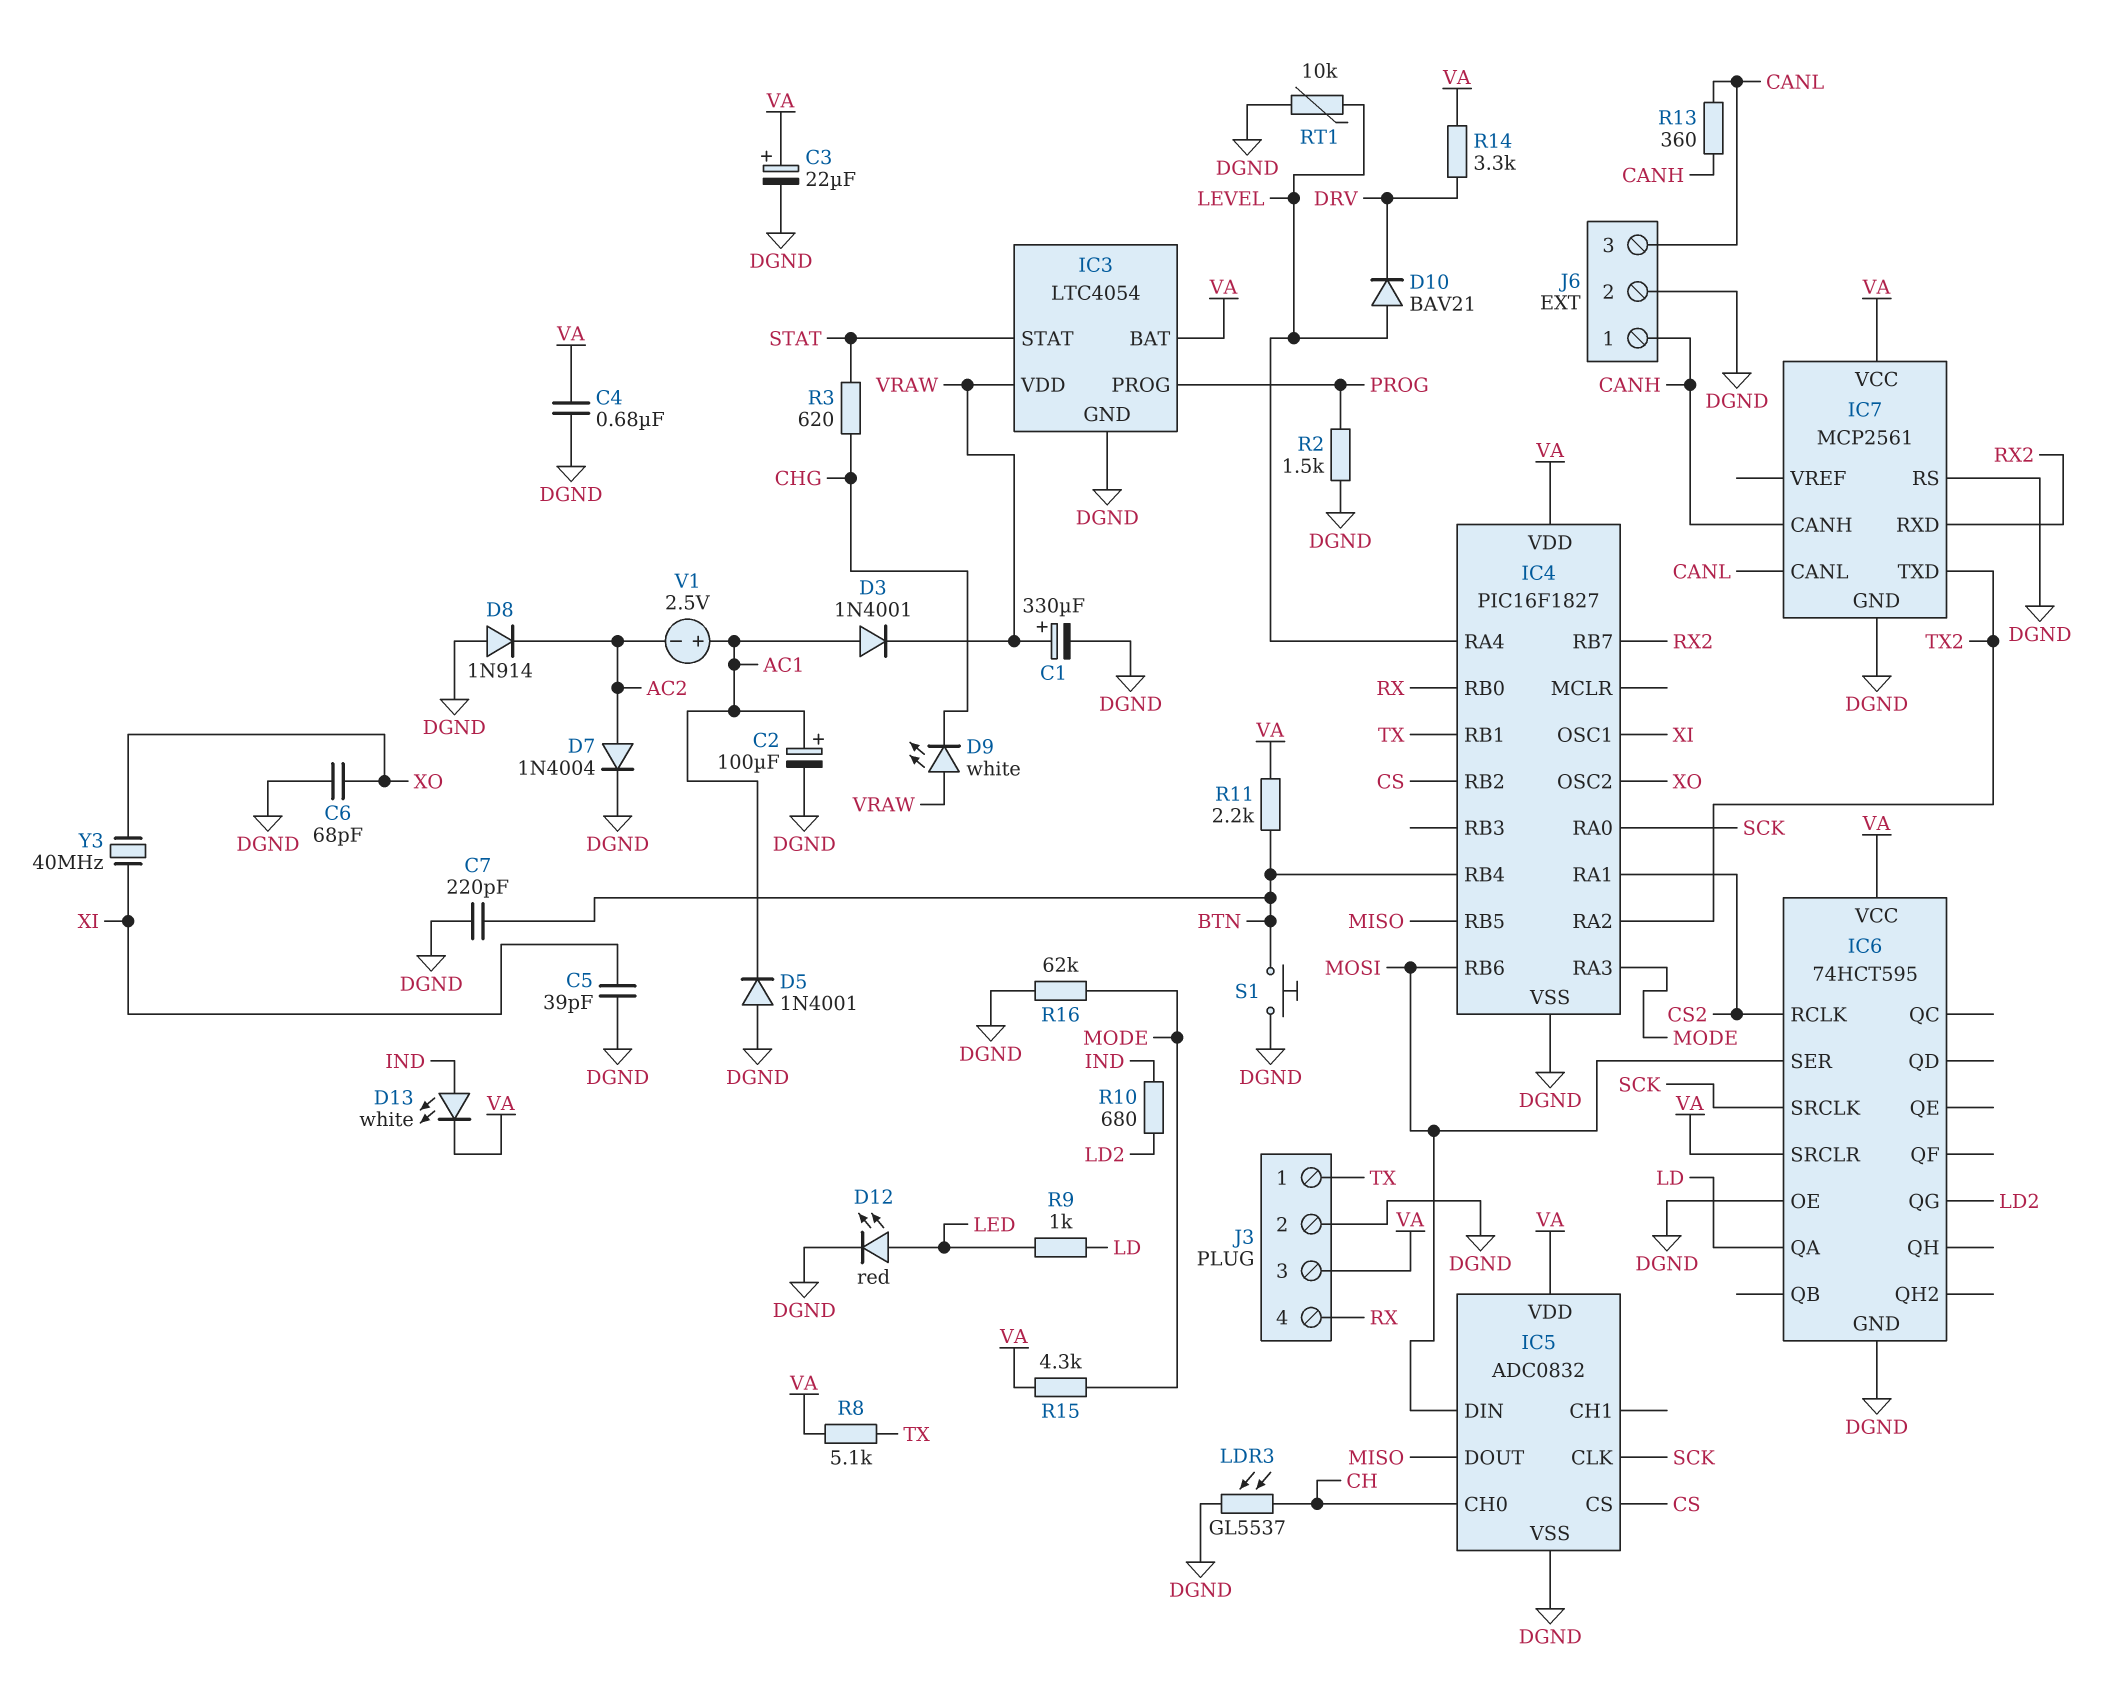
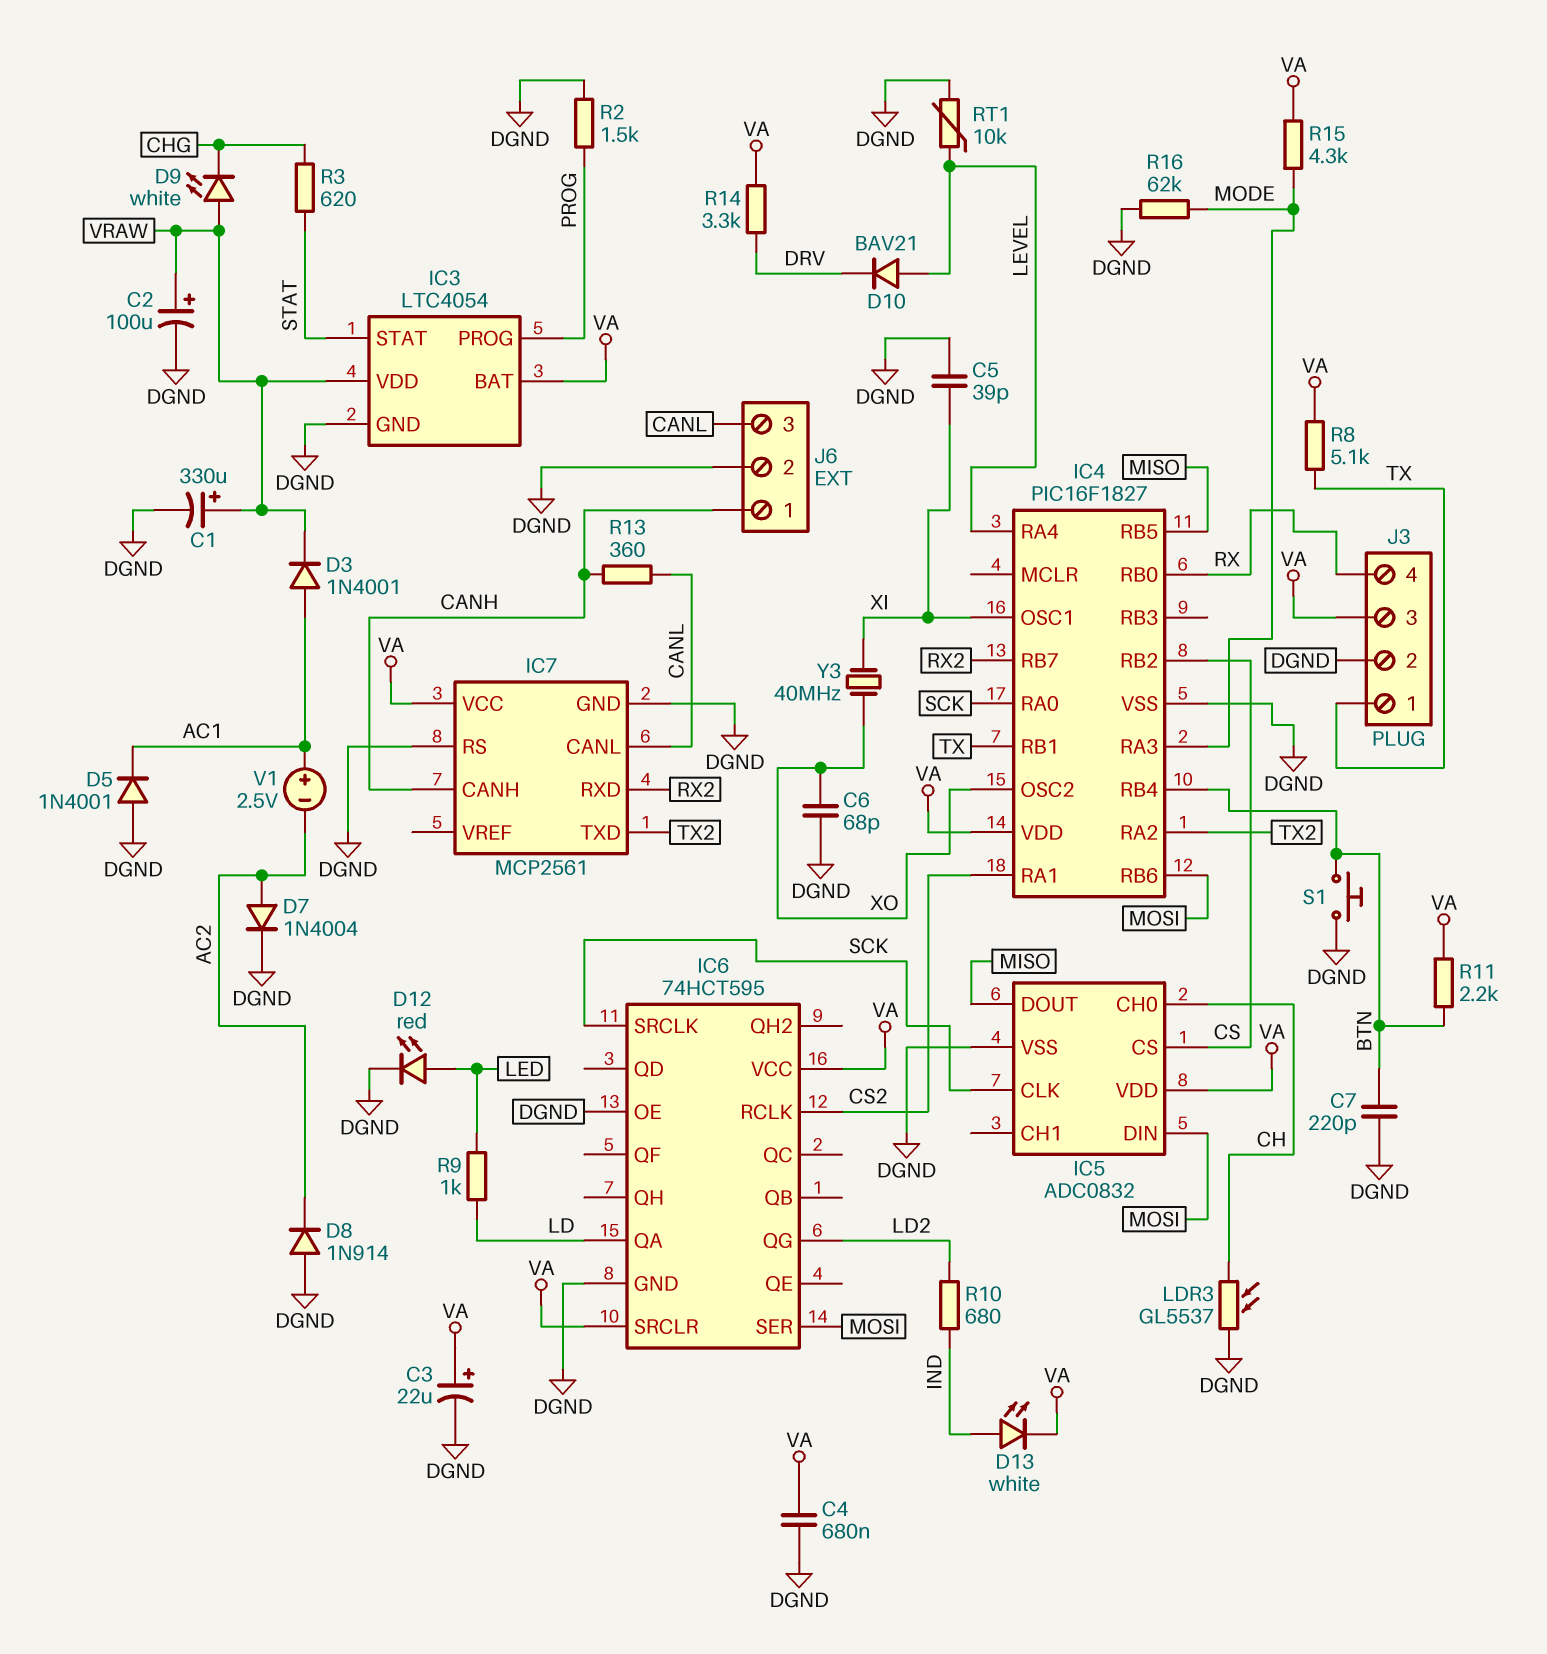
C2: 100uF (plus AC1, minus DGND) -> 100uF (plus VRAW, minus DGND)

